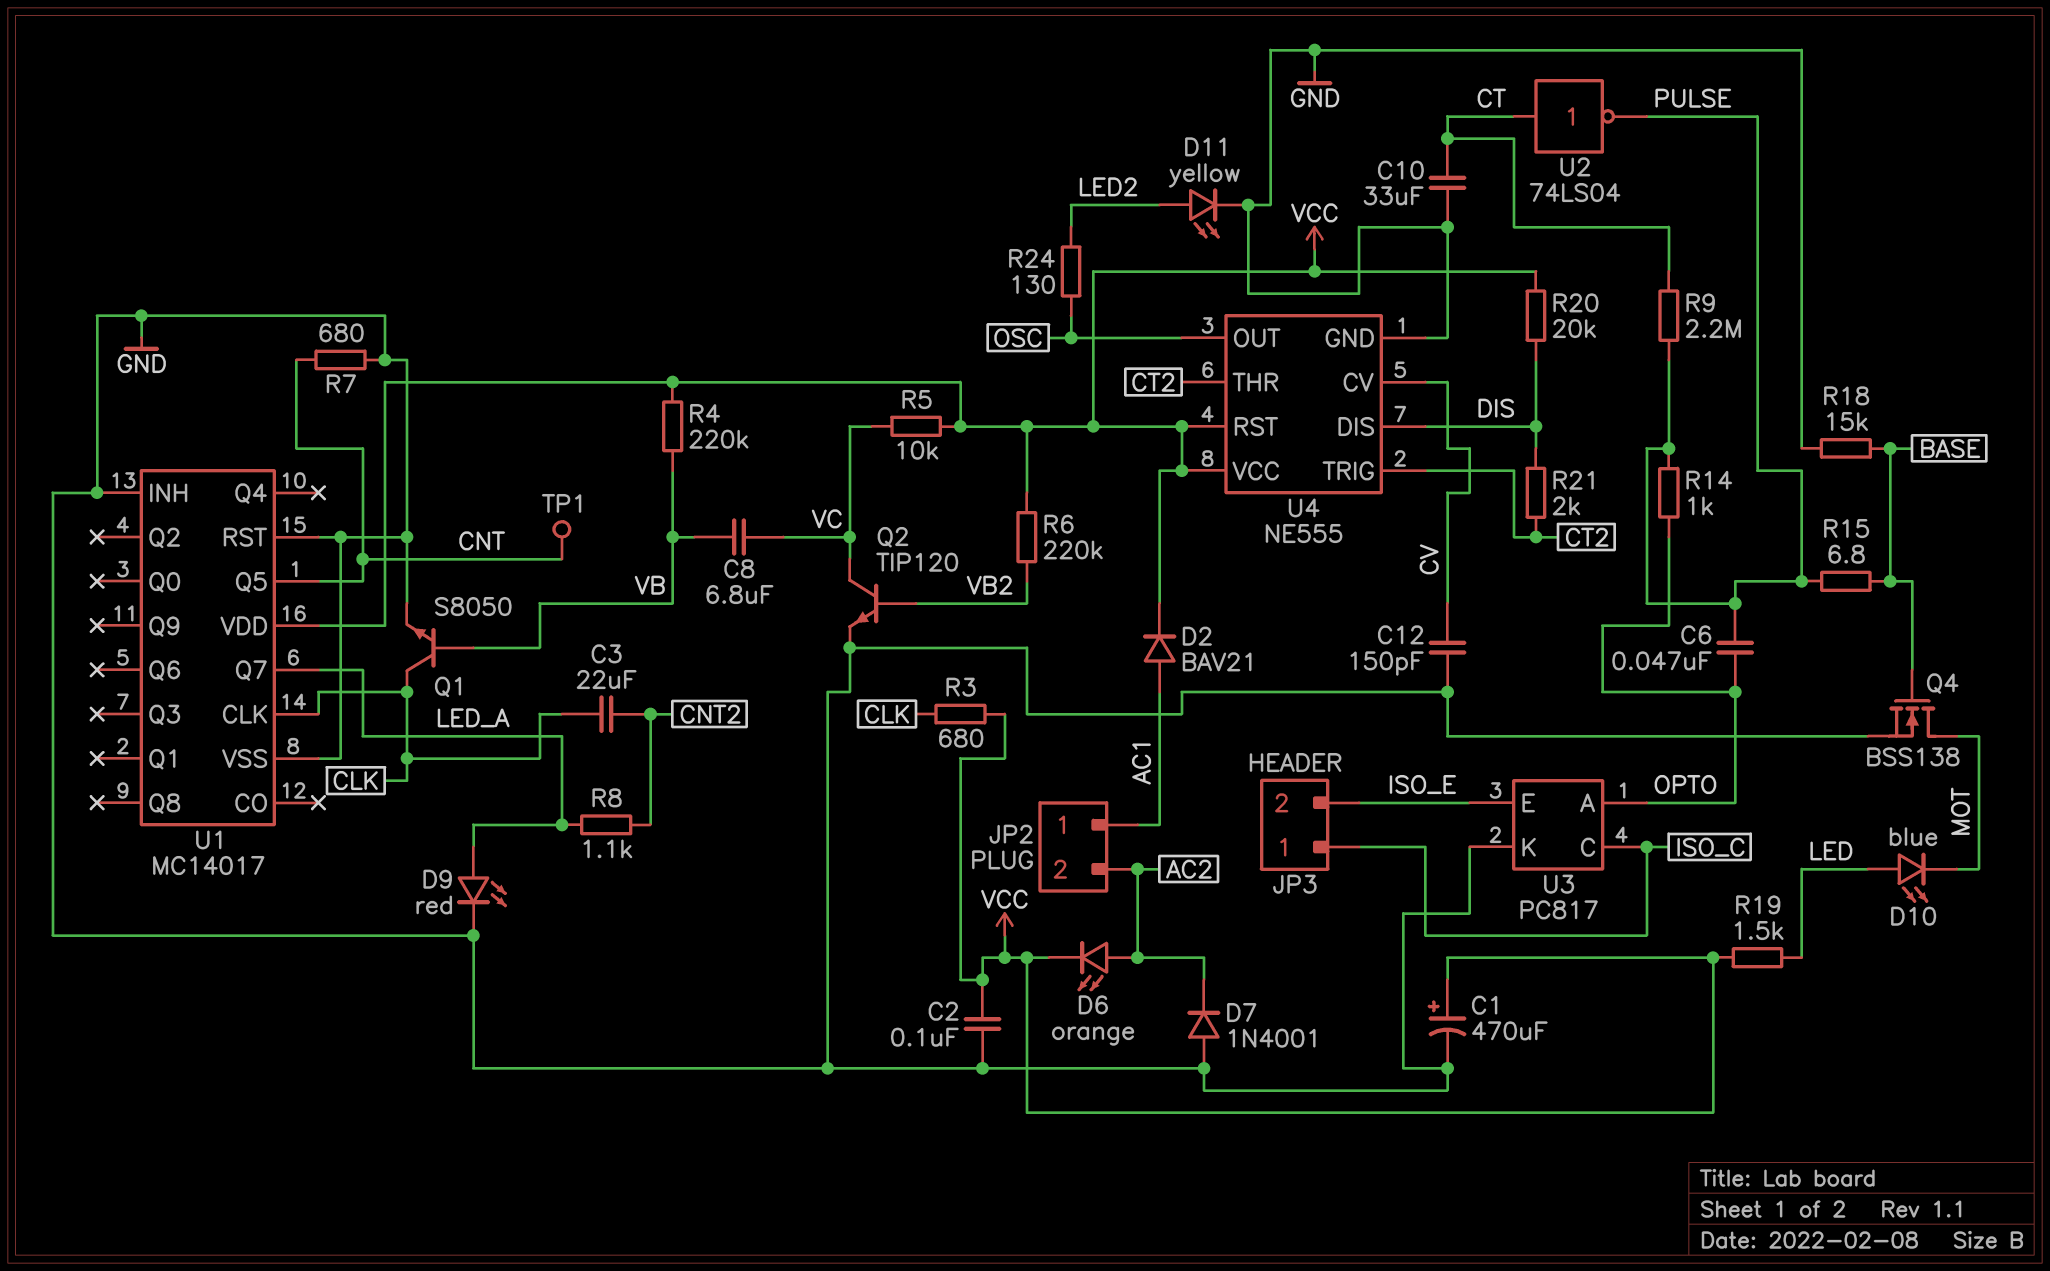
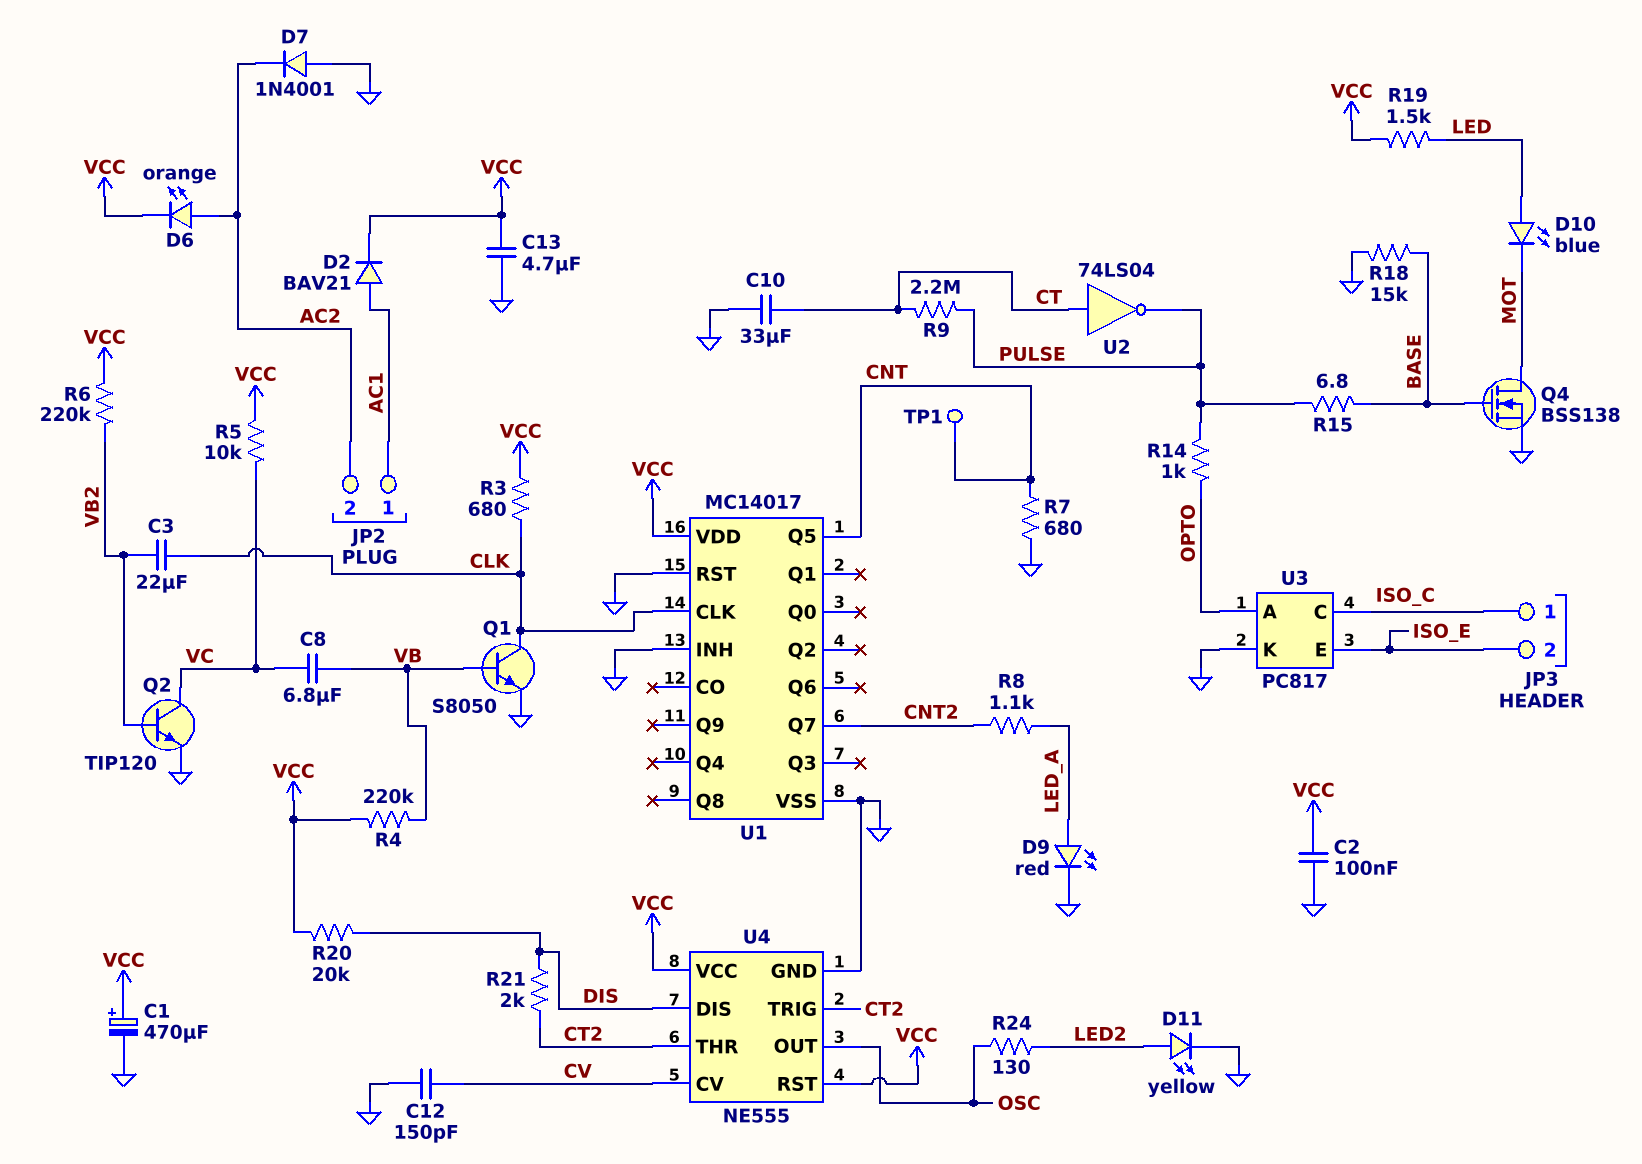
C3: 22uF (CLK, CNT2) -> 22uF (CLK, VB2)
C6: 47nF (OPTO, PULSE) -> none
C13: none -> 4.7uF (GND, VCC)
U1 pin Q7: LED_A -> CNT2

